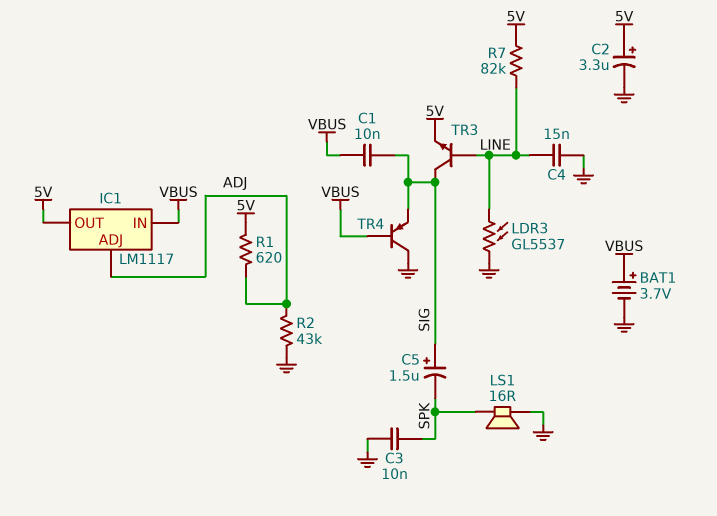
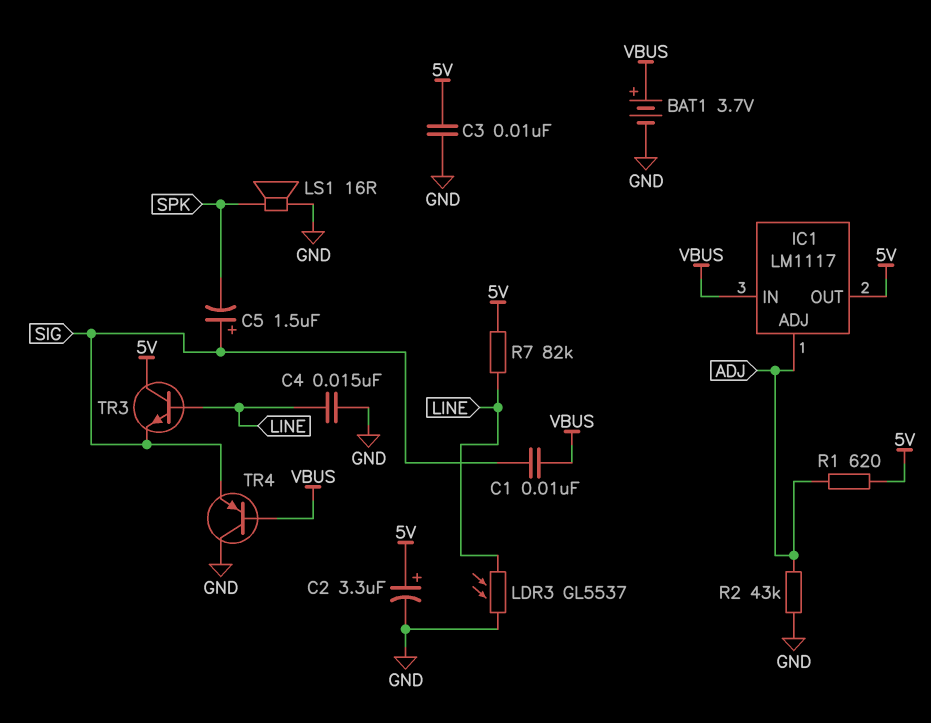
C3: 10nF (GND, SPK) -> 10nF (5V, GND)
TR3: NPN (B LINE, C SIG, E 5V) -> NPN (B LINE, C 5V, E SIG)

